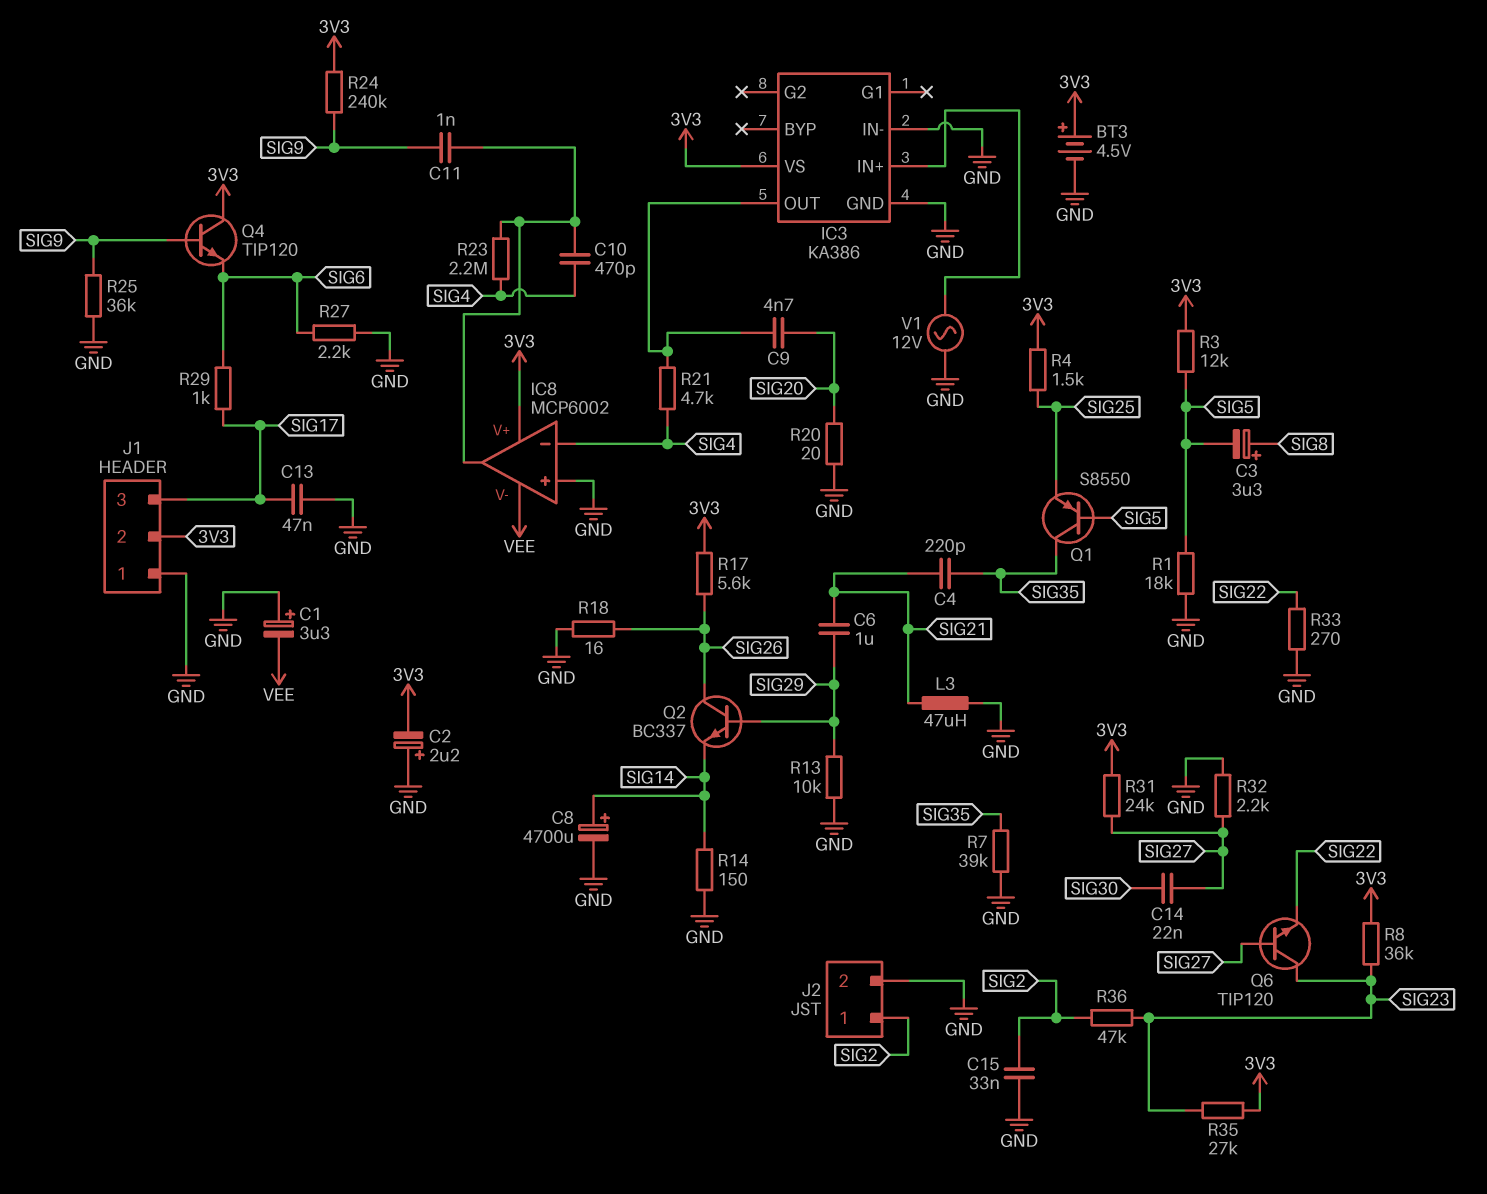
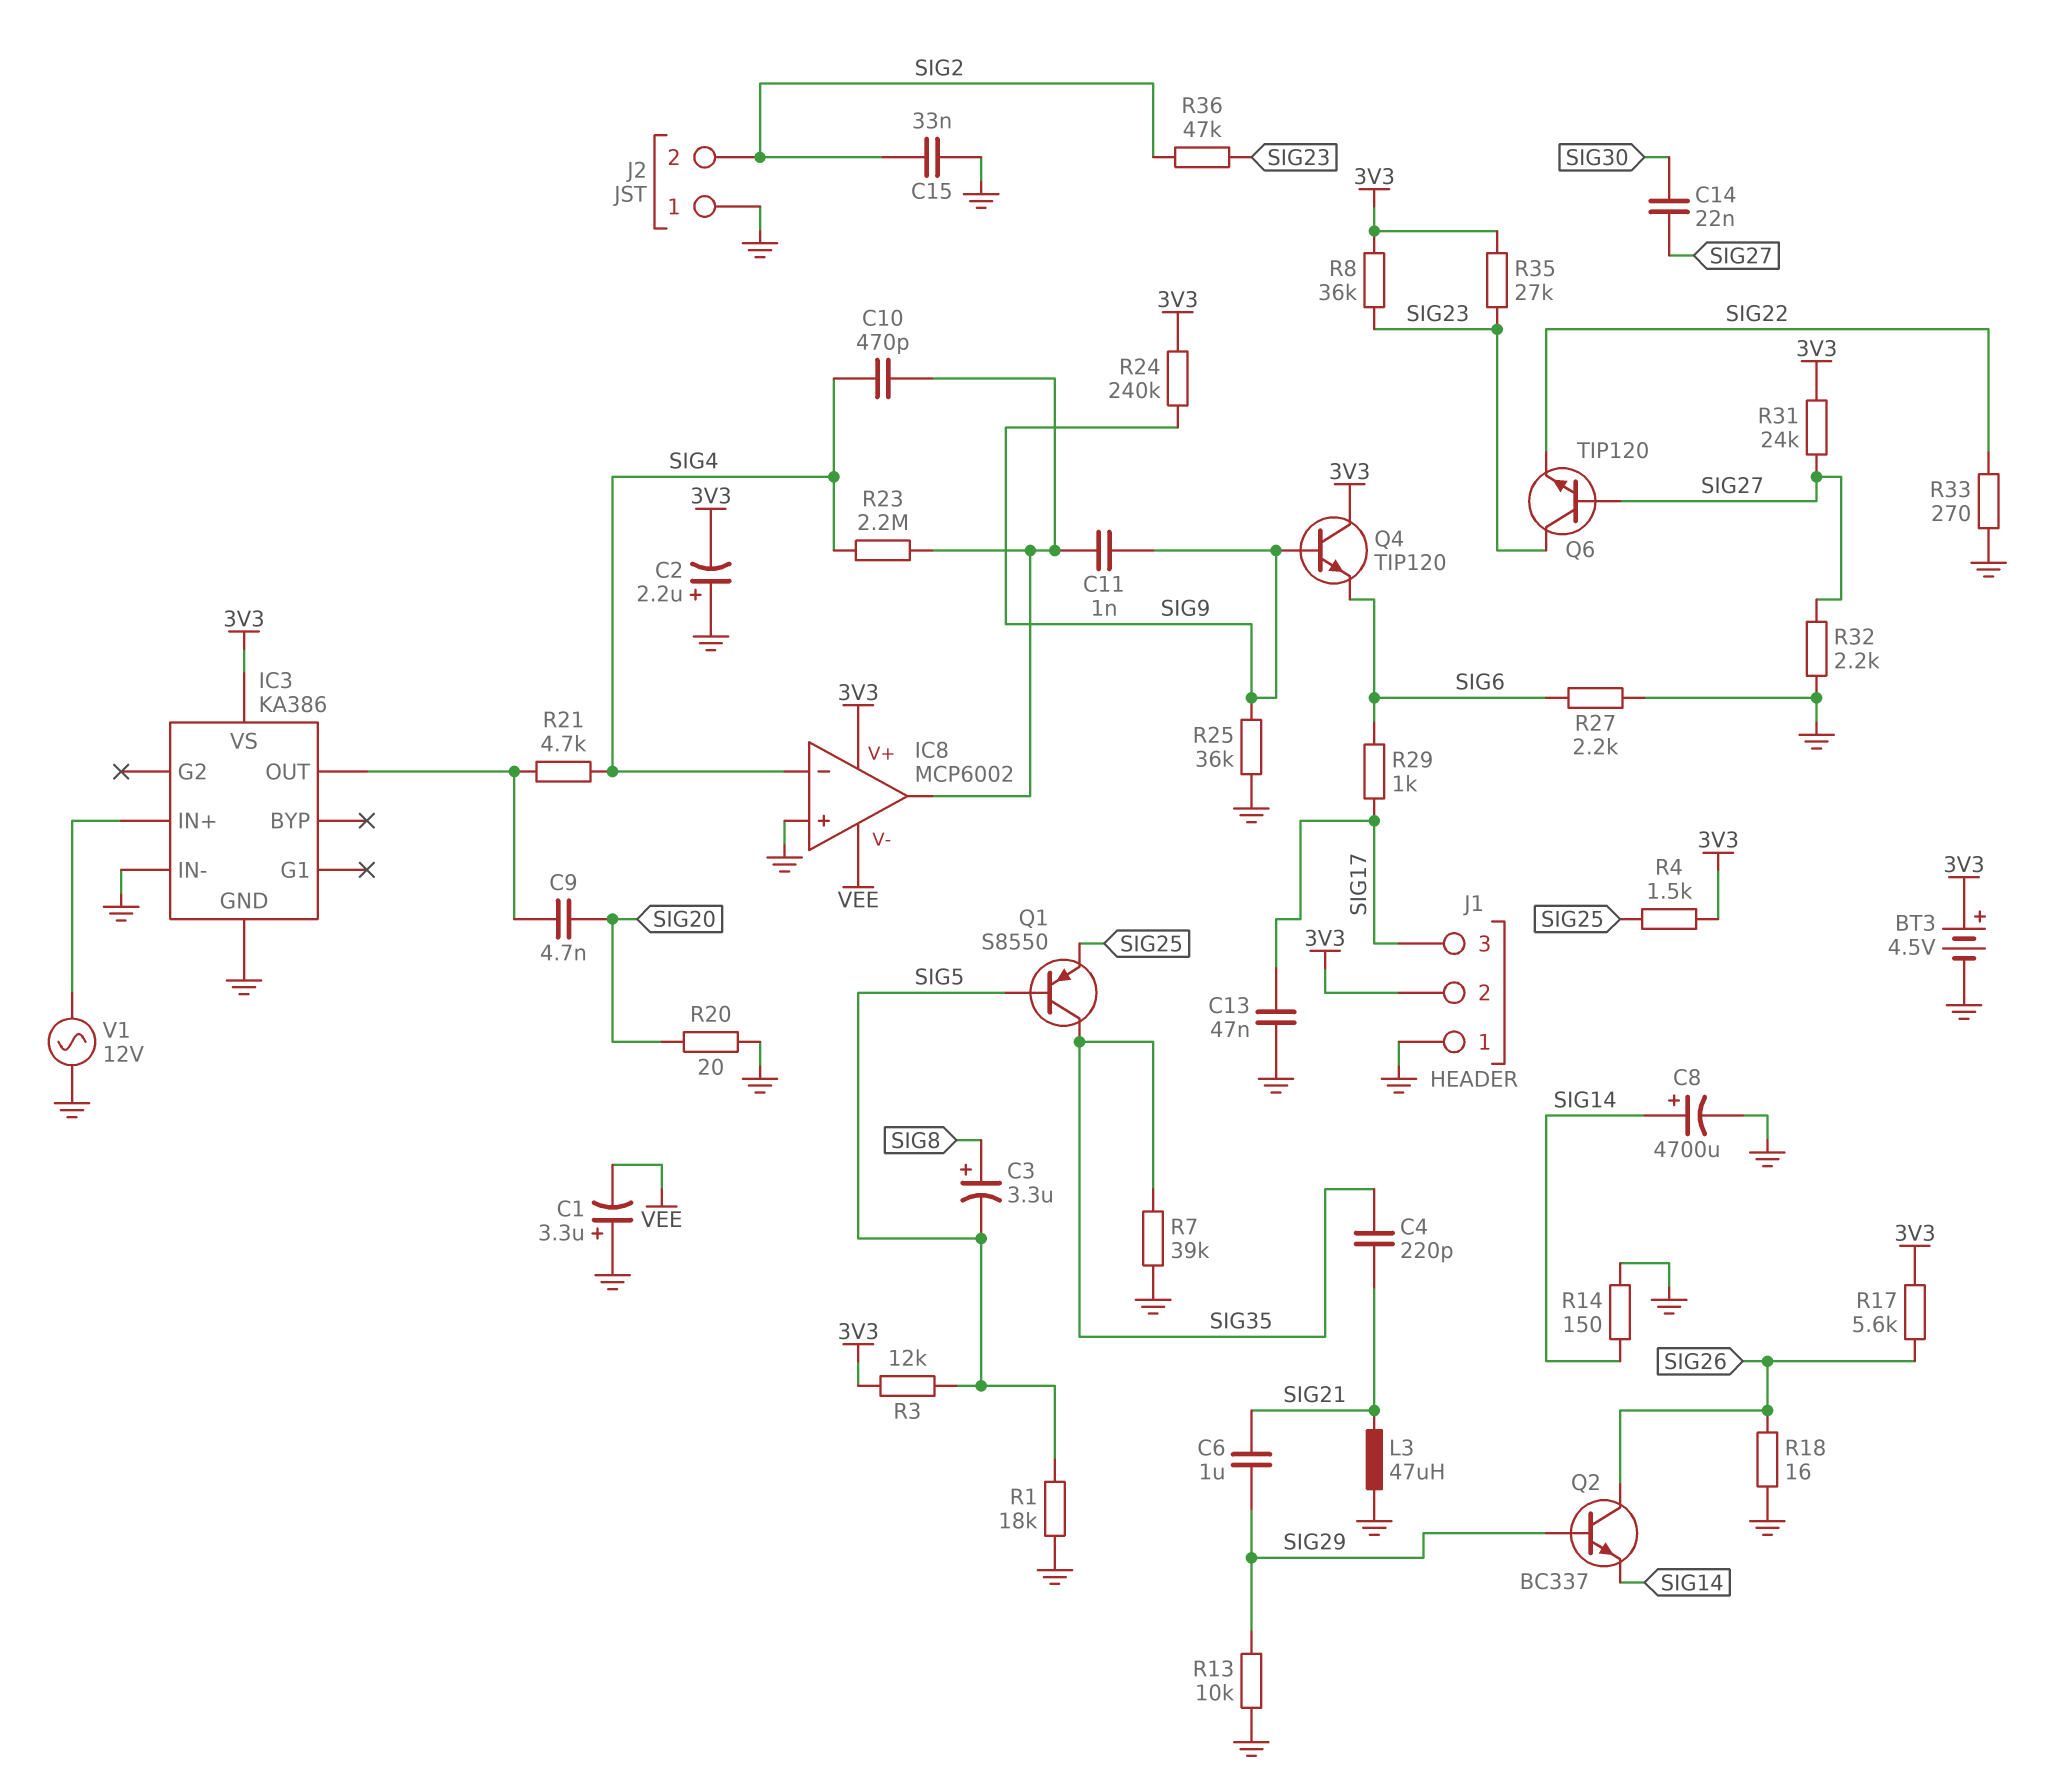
J2 pin 1: SIG2 -> GND
J2 pin 2: GND -> SIG2

